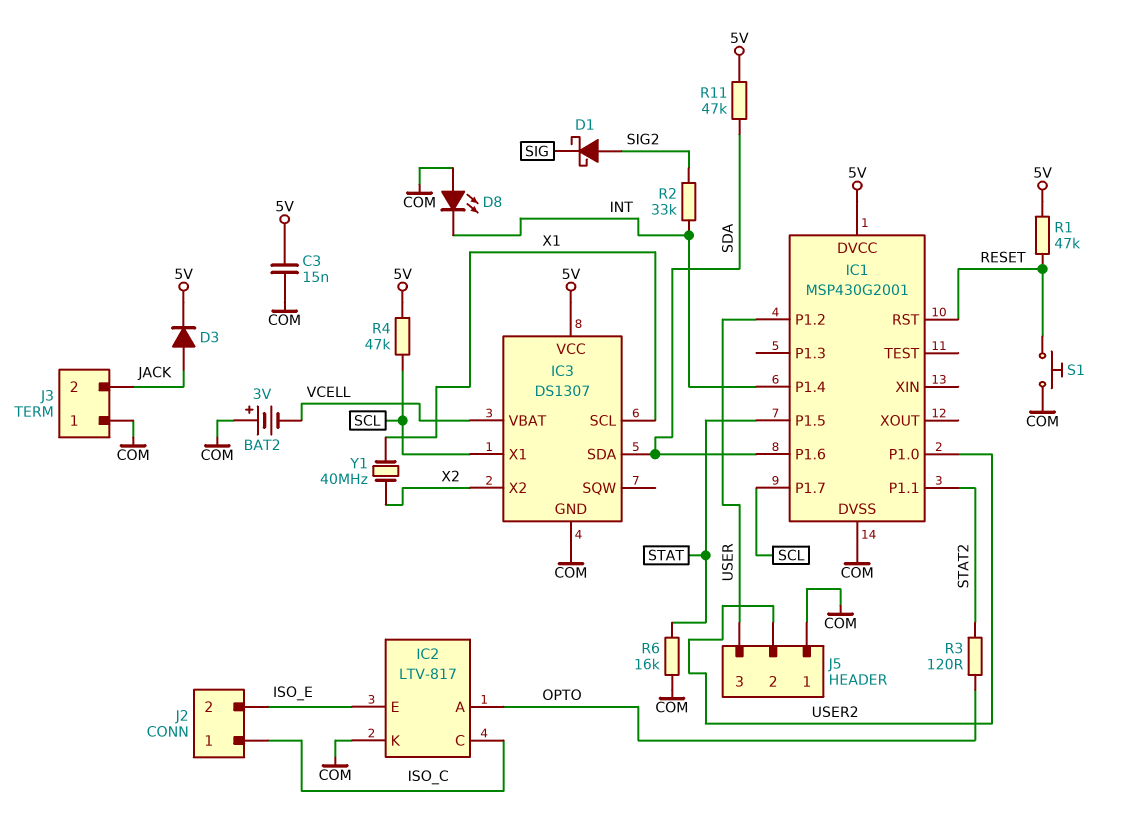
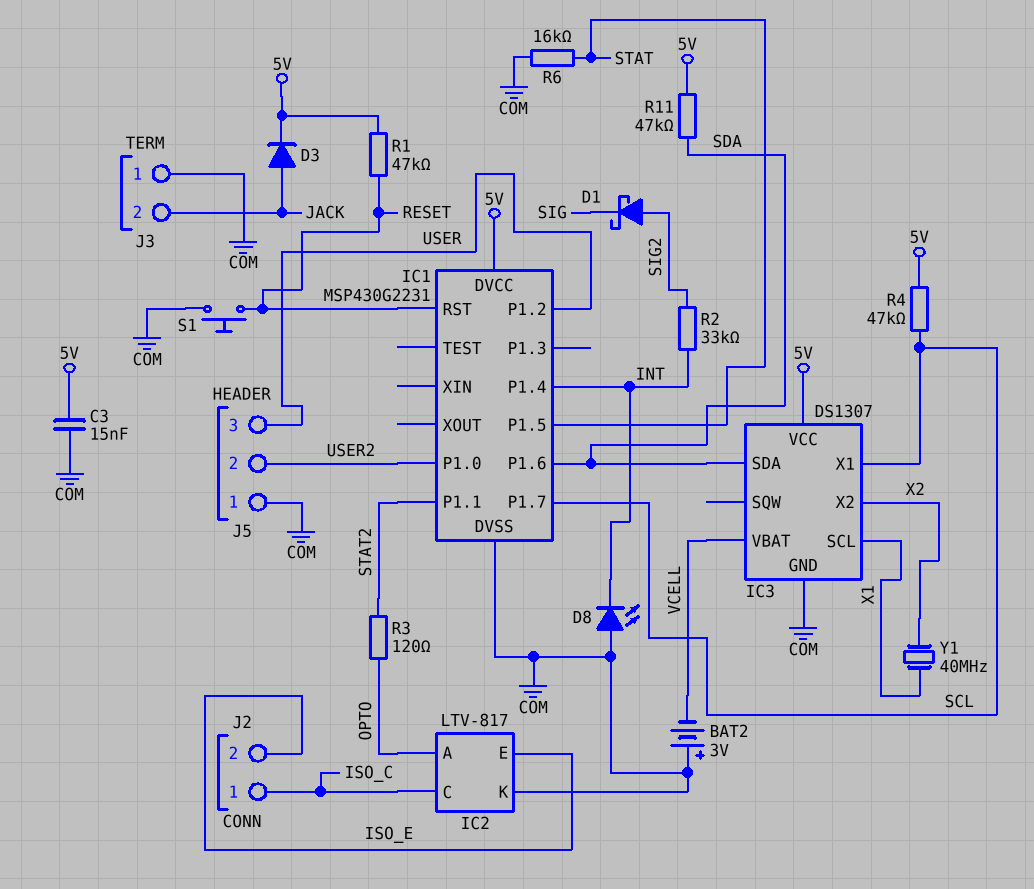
IC1: MSP430G2001 -> MSP430G2231

